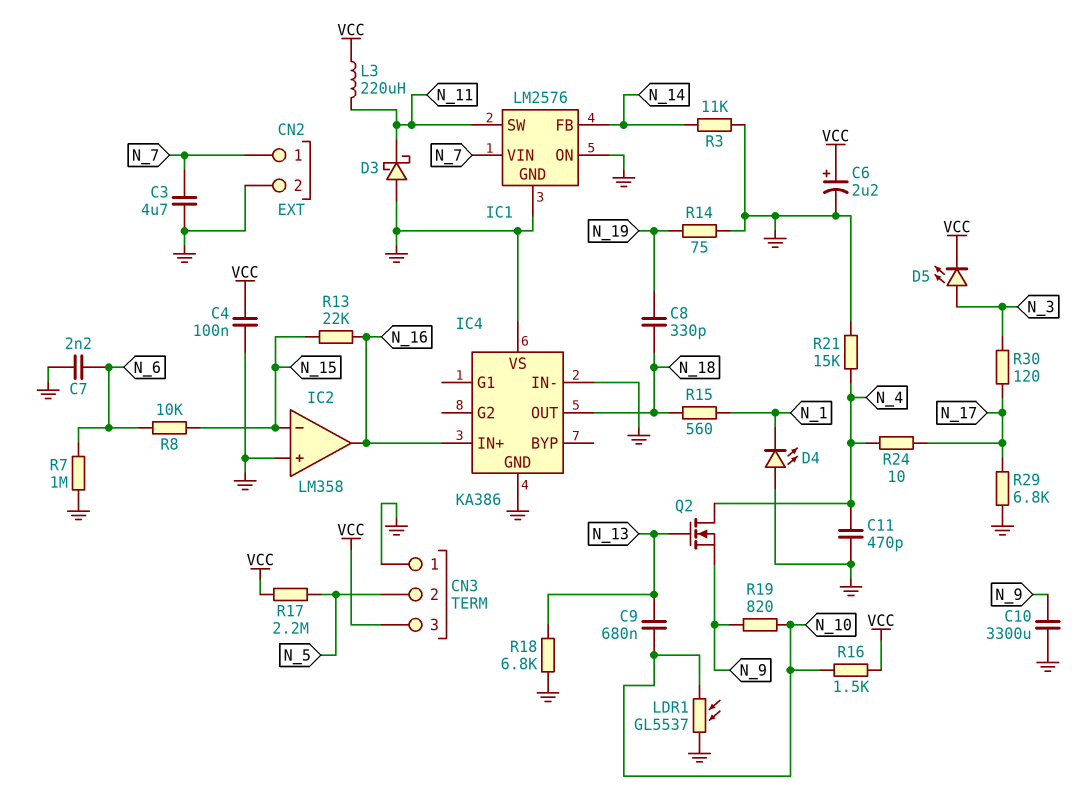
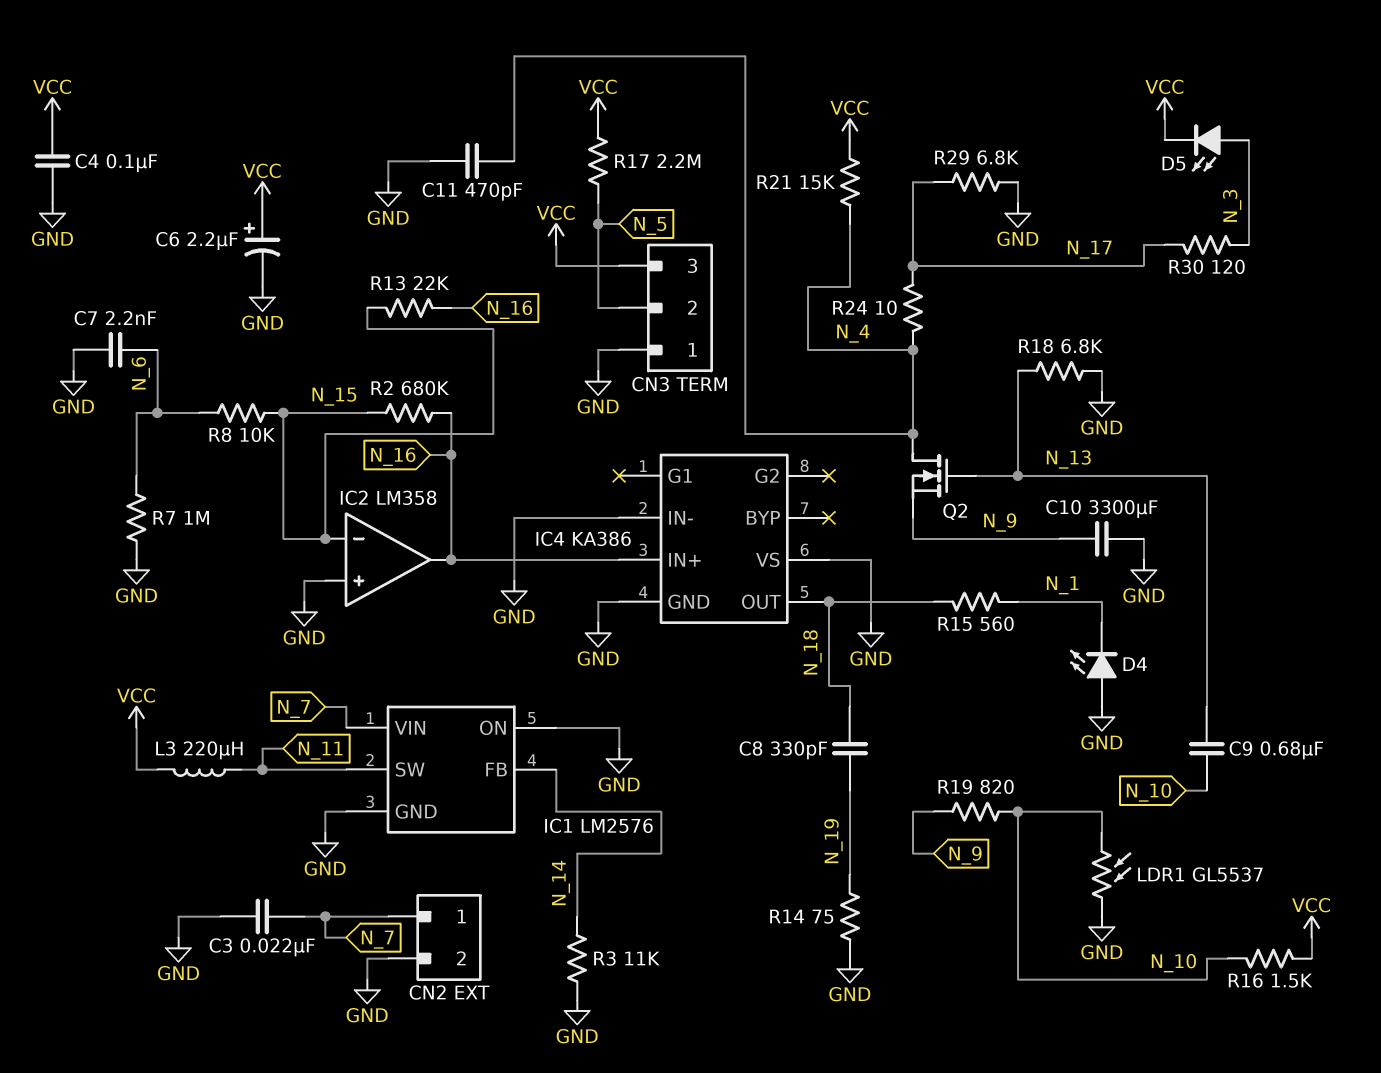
C3: 4.7uF (GND, N_7) -> 22nF (GND, N_7)
D3: schottky (A GND, K N_11) -> none
R2: none -> 680k (N_15, N_16)
R21: 15k (GND, N_4) -> 15k (N_4, VCC)

